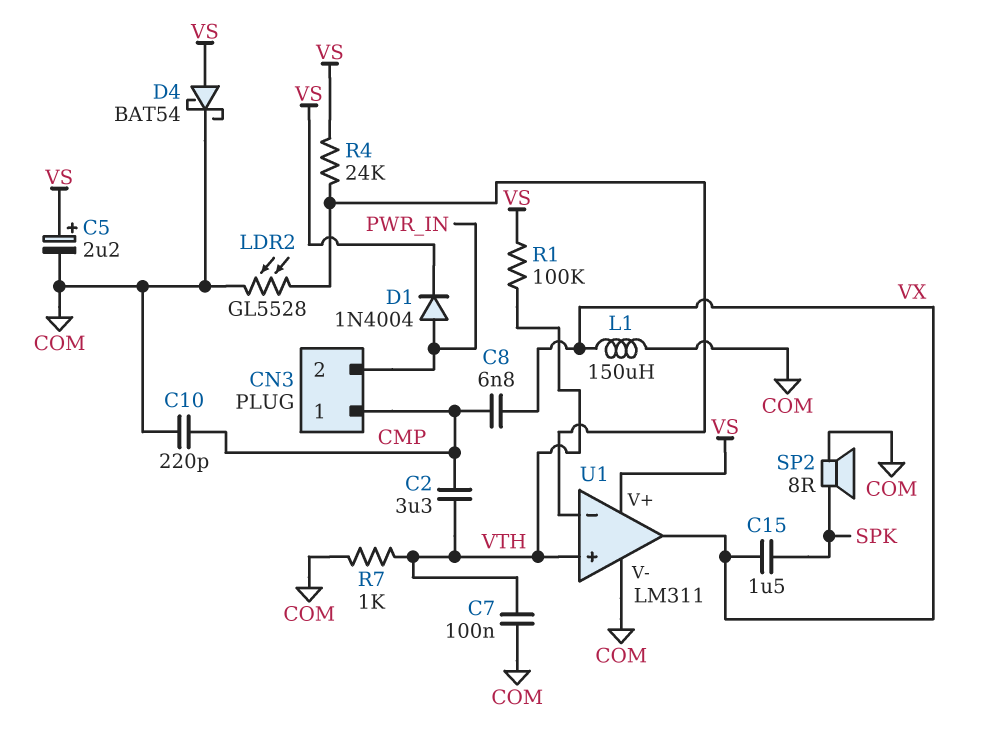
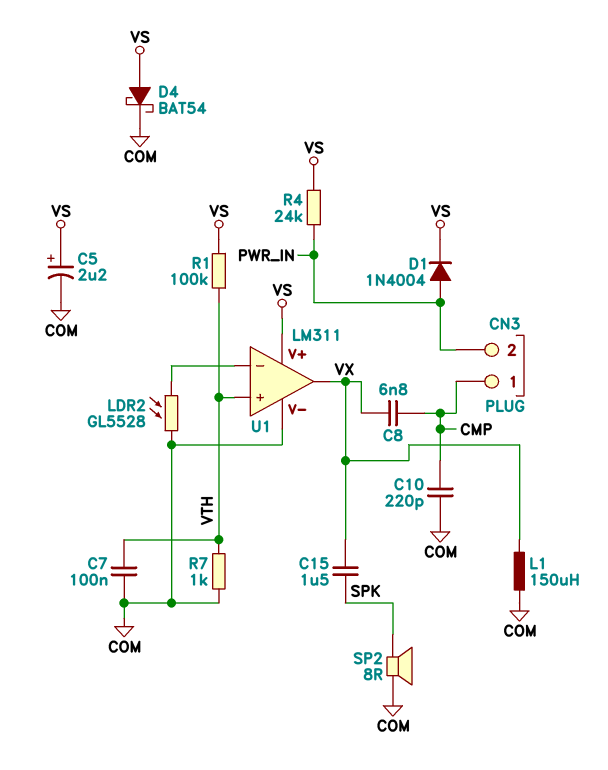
C2: 3.3uF (CMP, VTH) -> none
R4: 24k (U1/in-, VS) -> 24k (PWR_IN, VS)

